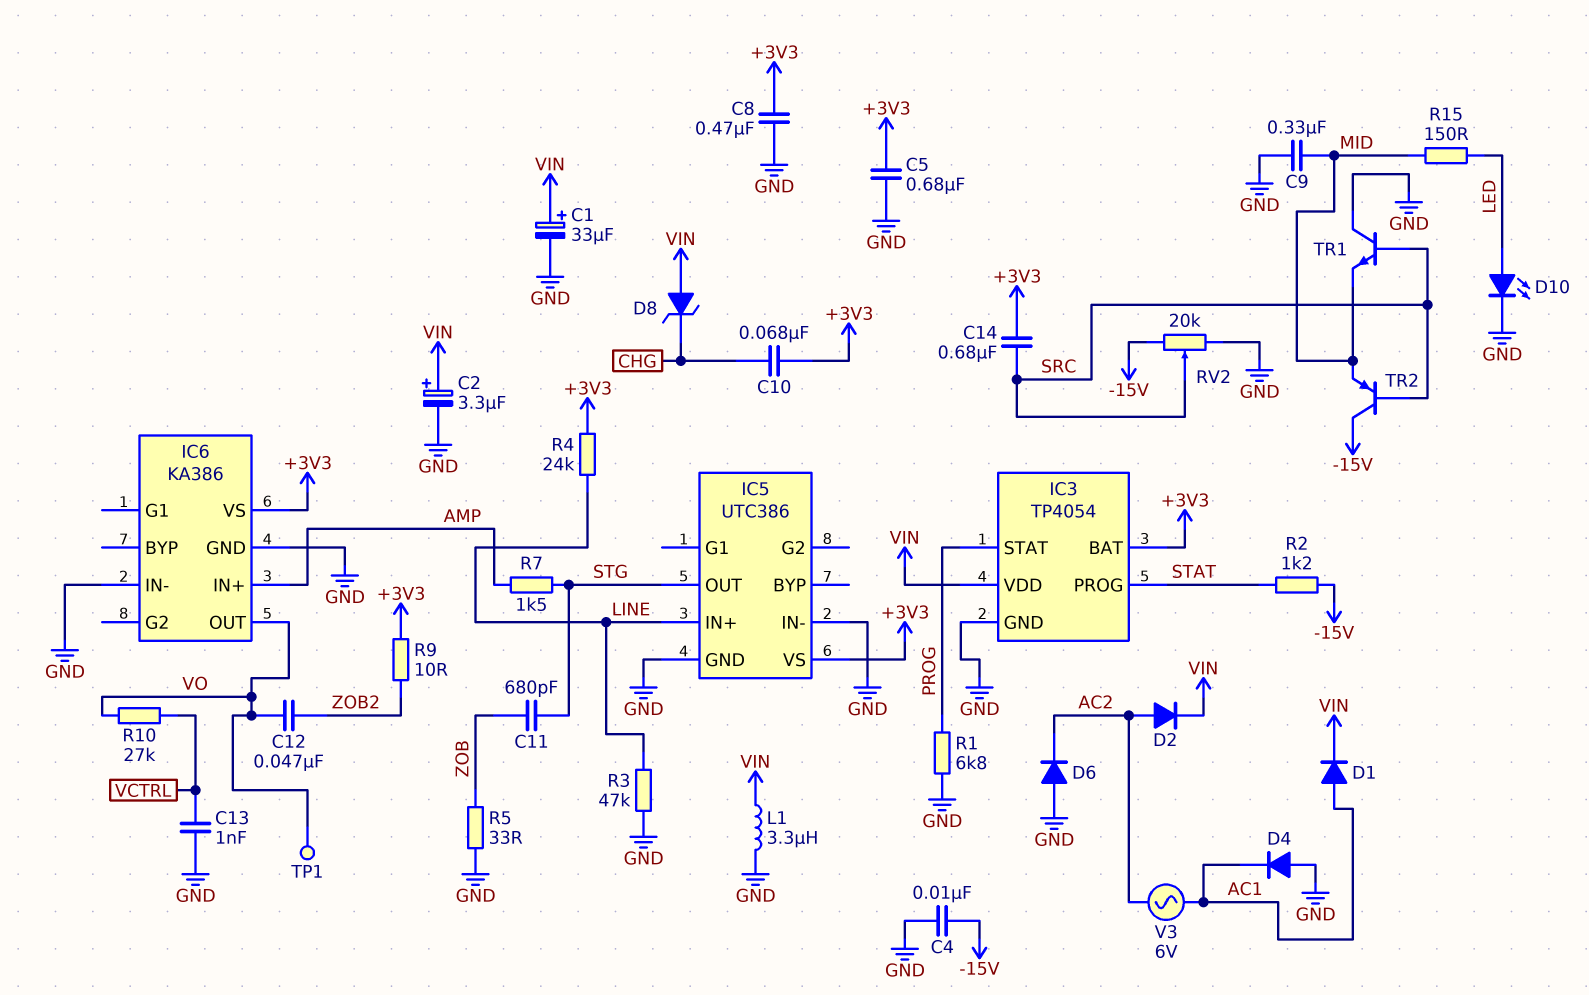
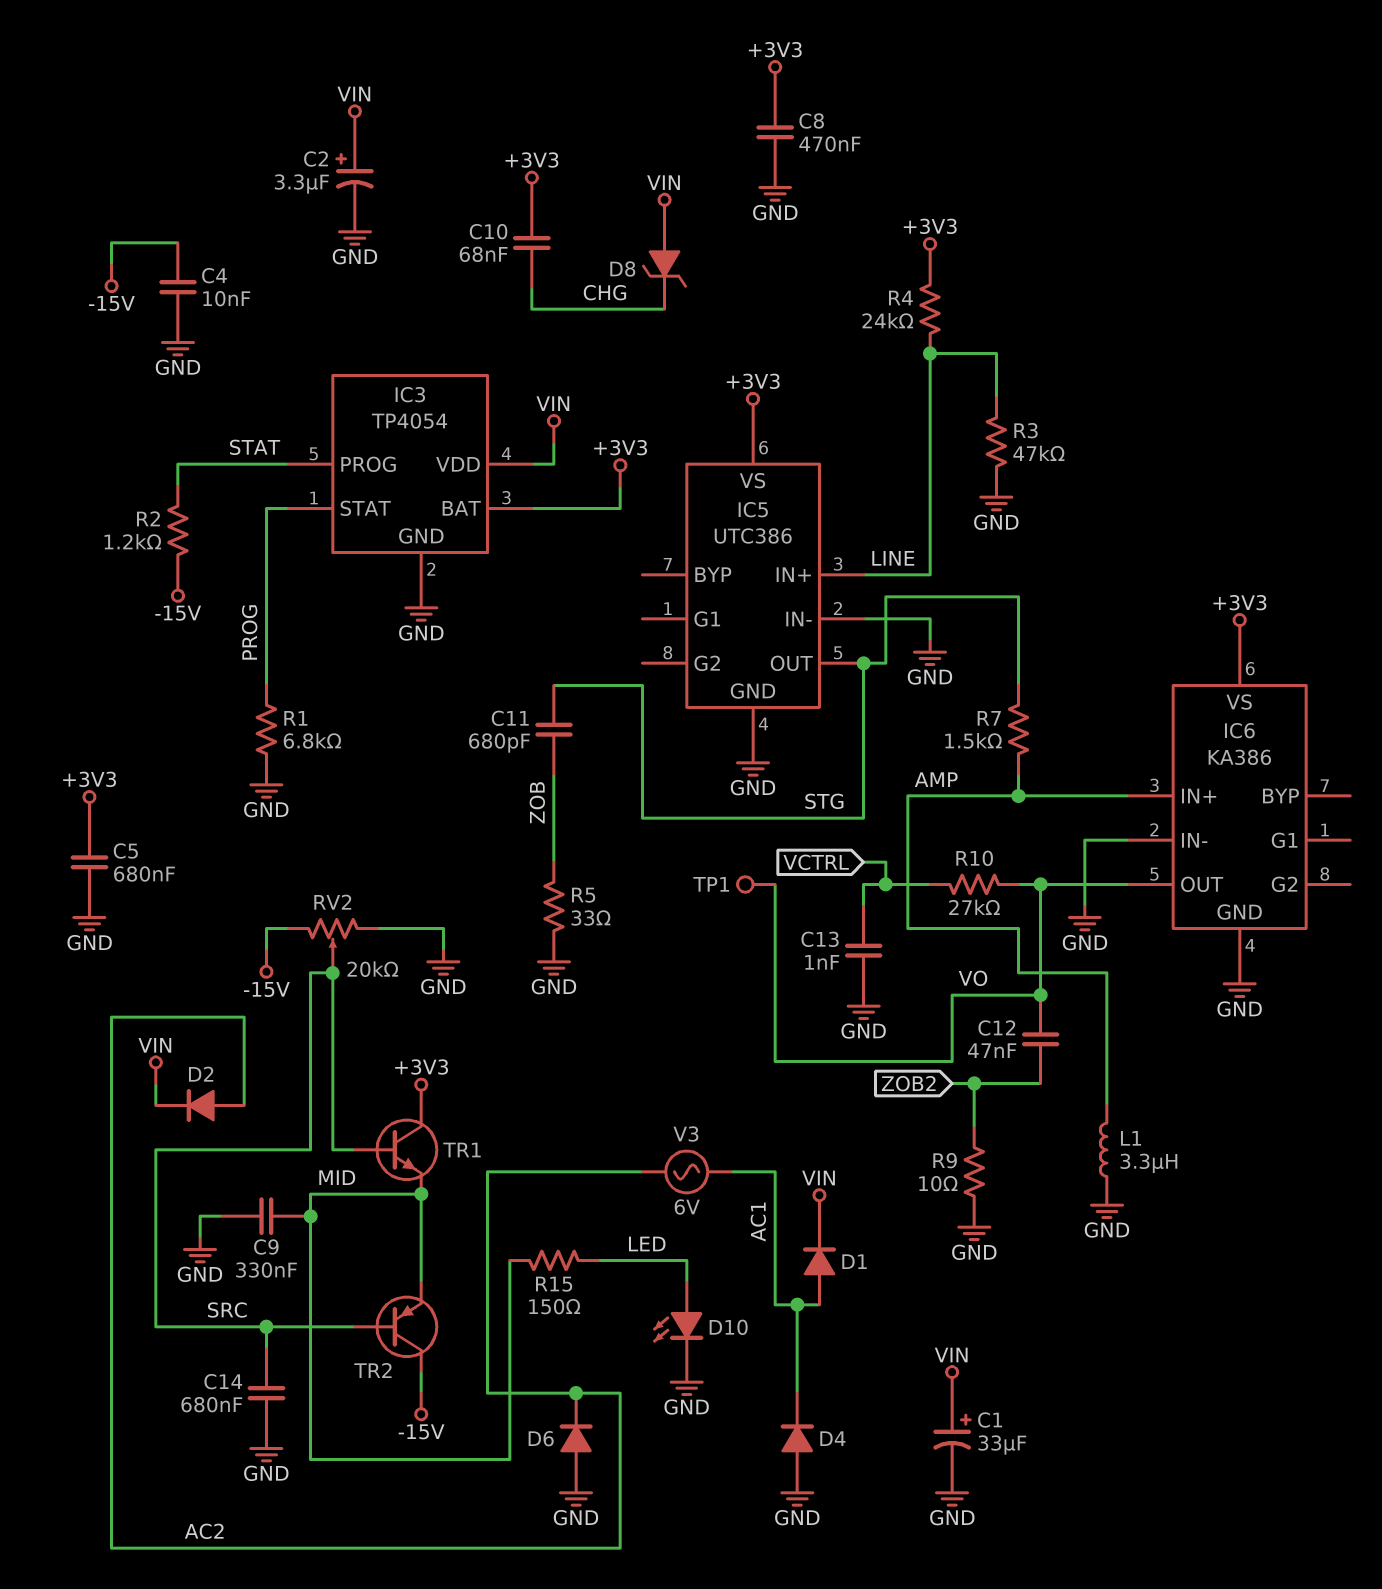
C14: 680nF (+3V3, SRC) -> 680nF (GND, SRC)
L1: 3.3uH (GND, VIN) -> 3.3uH (AMP, GND)
R9: 10 (+3V3, ZOB2) -> 10 (GND, ZOB2)
TR1: NPN (B SRC, C GND, E MID) -> NPN (B SRC, C +3V3, E MID)

